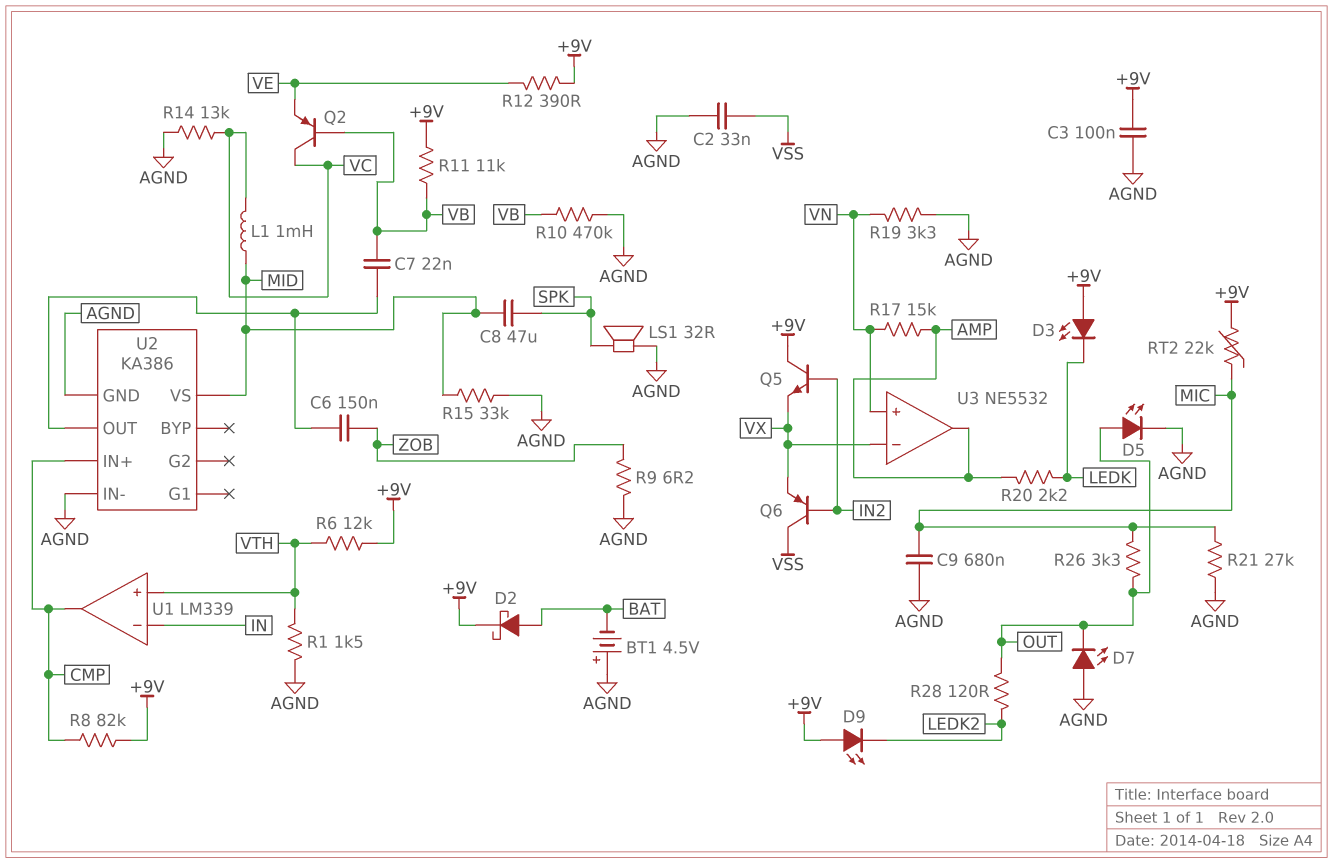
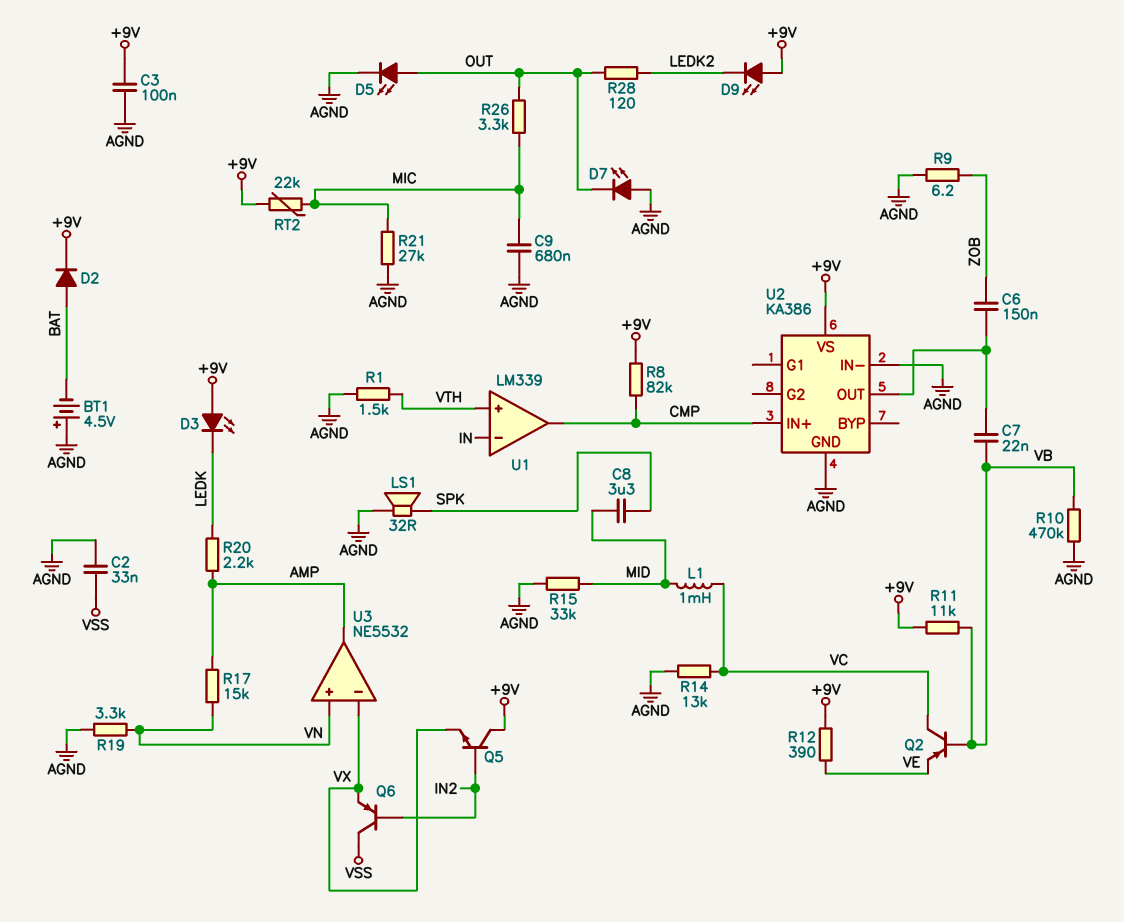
C8: 47uF (MID, SPK) -> 3.3uF (MID, SPK)
D2: schottky (A BAT, K +9V) -> diode (A BAT, K +9V)
R6: 12k (+9V, VTH) -> none
U2 pin VS: MID -> +9V

